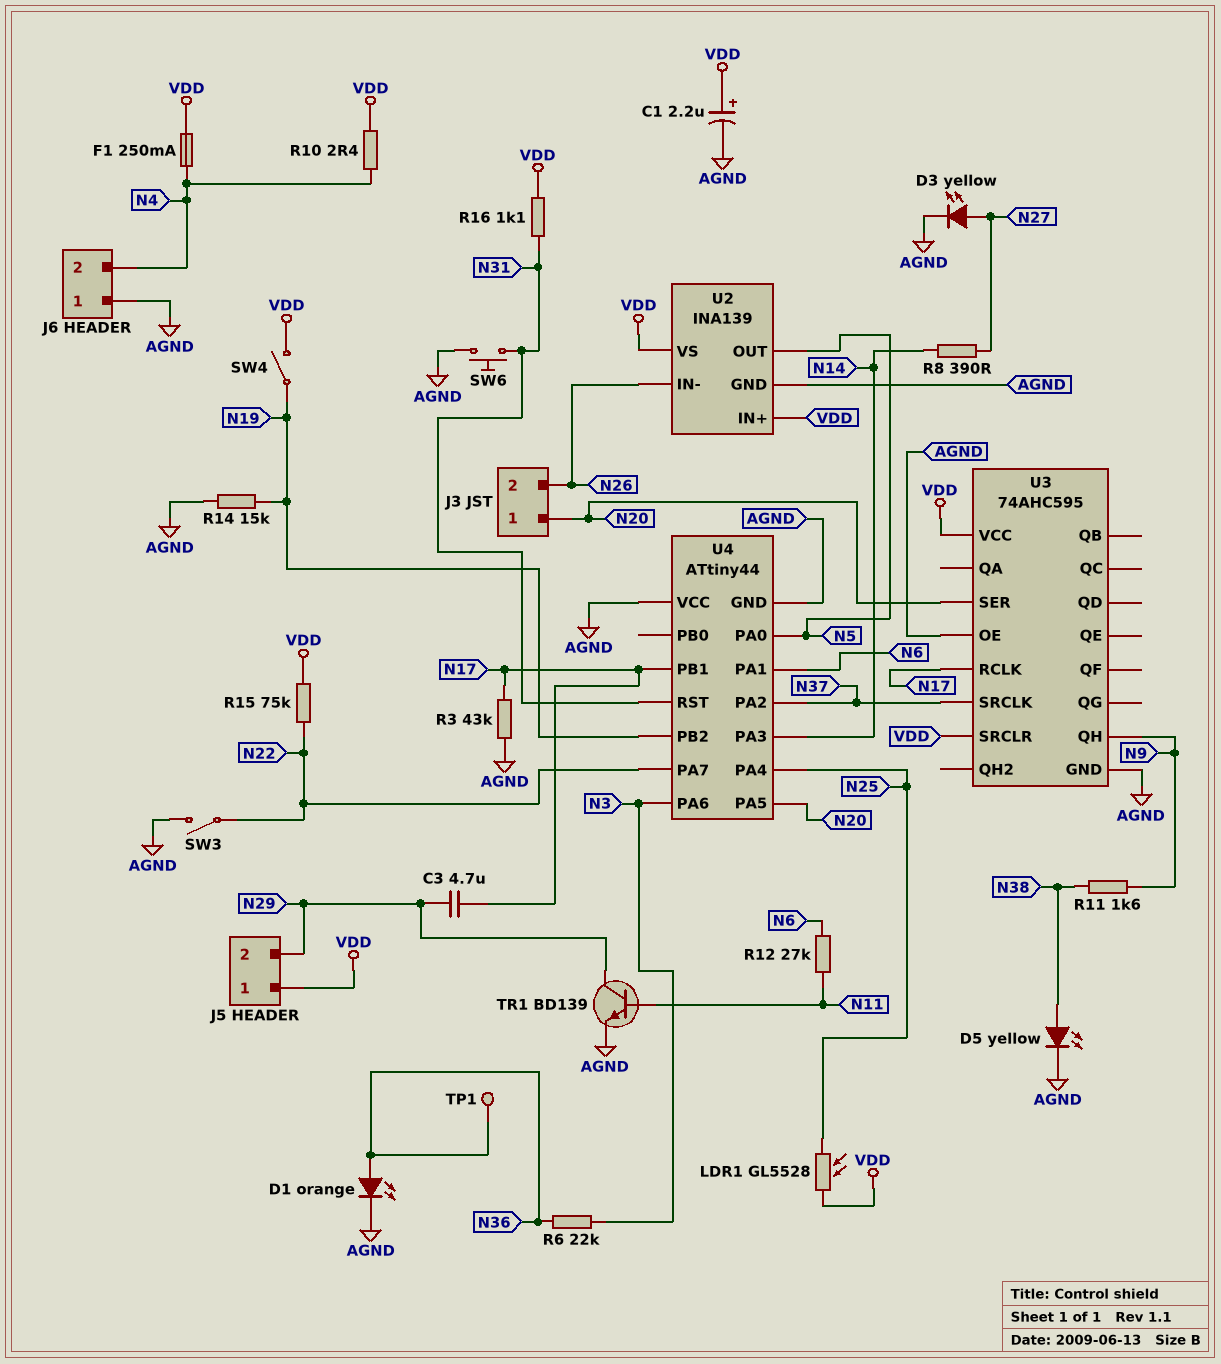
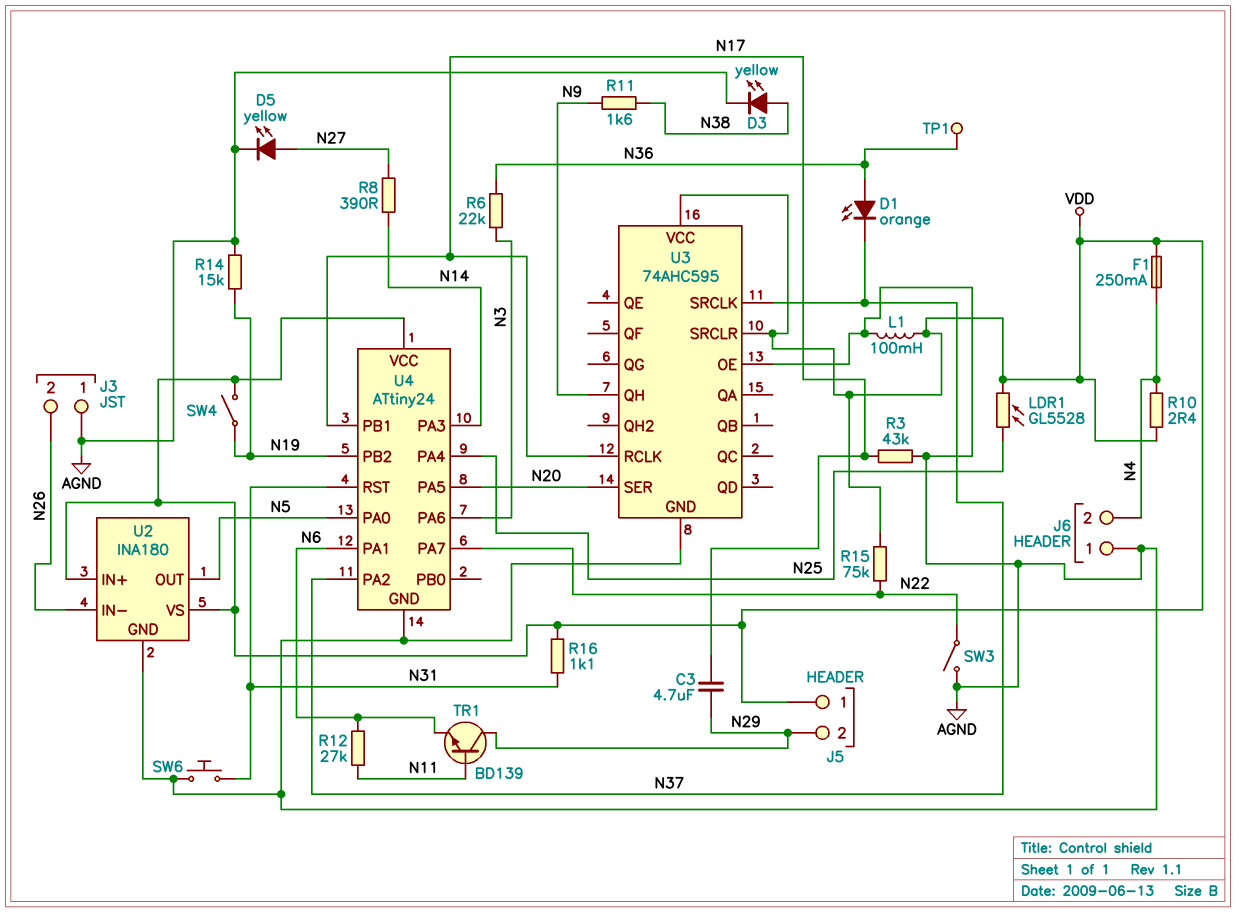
C1: 2.2uF (plus VDD, minus AGND) -> none
D1: LED orange (A N36, K AGND) -> LED orange (A N36, K N37)
D3: LED yellow (A N27, K AGND) -> LED yellow (A N38, K AGND)
D5: LED yellow (A N38, K AGND) -> LED yellow (A N27, K AGND)
J3 pin 1: N20 -> AGND
L1: none -> 100mH (AGND, VDD)
TR1: NPN BD139 (B N11, C N29, E AGND) -> NPN BD139 (B N11, C N29, E N6)
U2: INA139 -> INA180
U4: ATtiny44 -> ATtiny24
U4 pin VCC: AGND -> VDD

